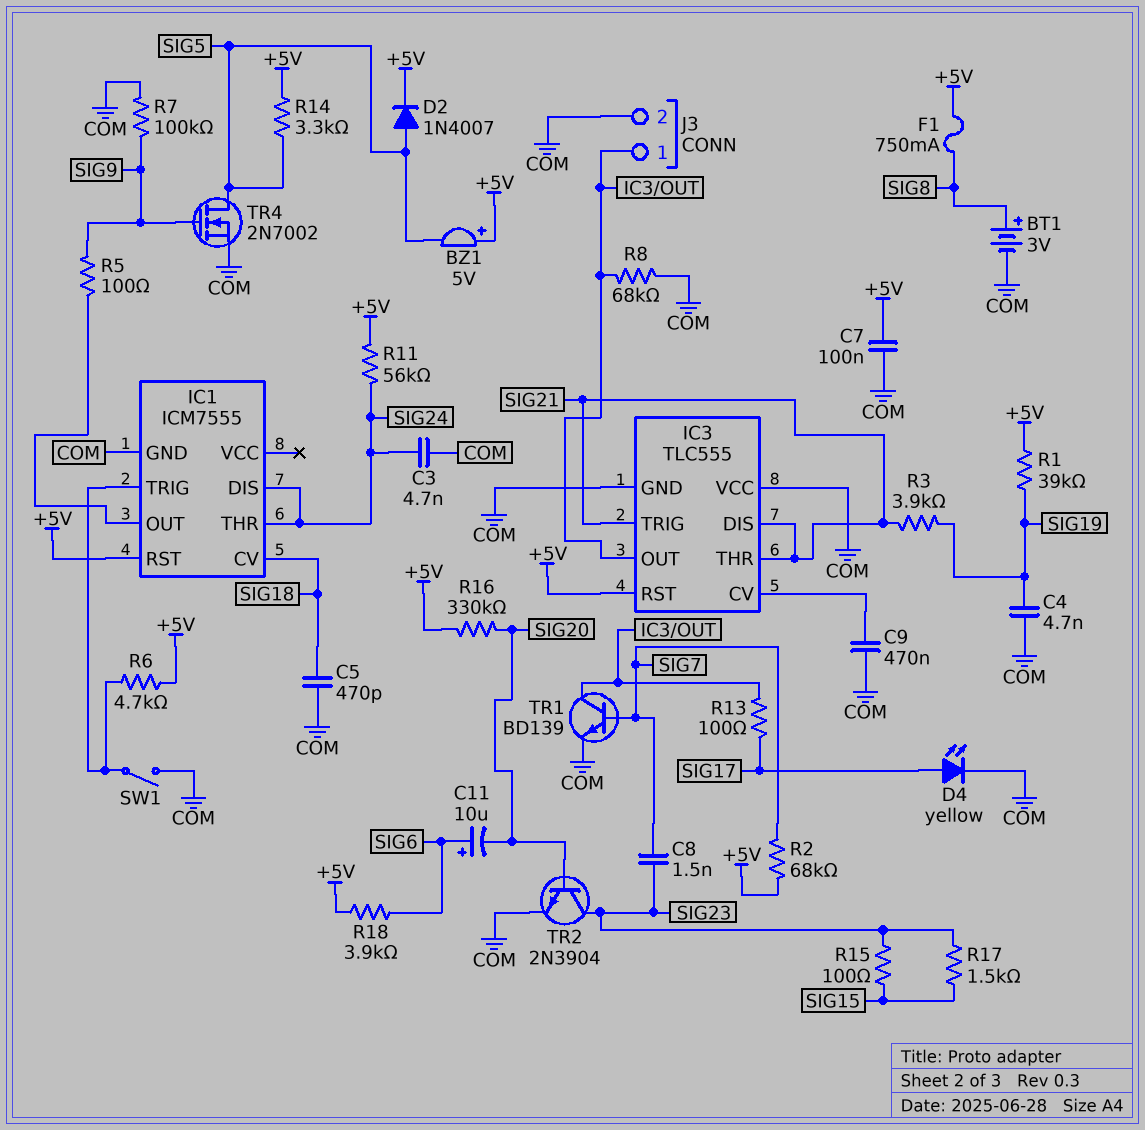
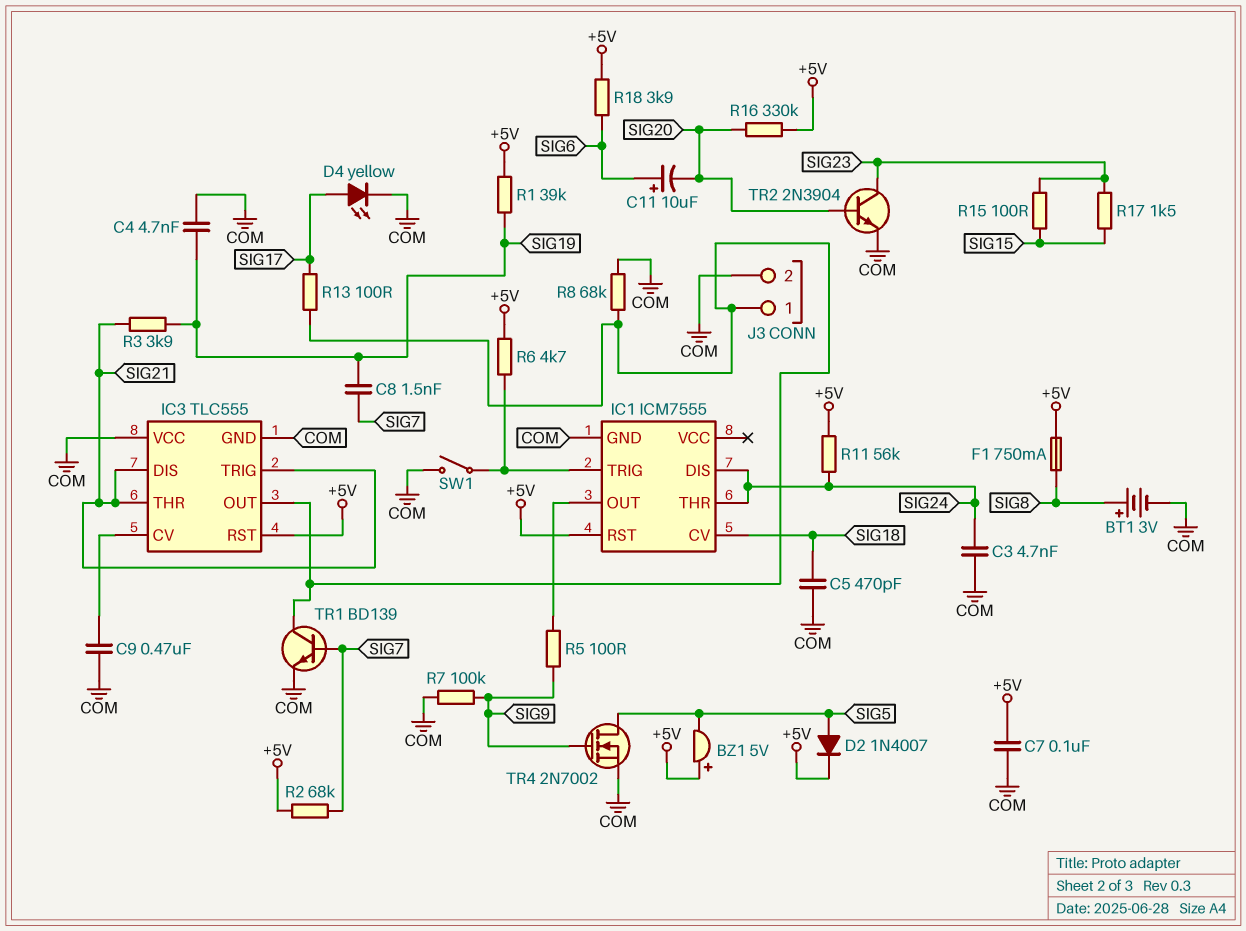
C8: 1.5nF (SIG7, SIG23) -> 1.5nF (SIG7, SIG19)
R14: 3.3k (+5V, SIG5) -> none

